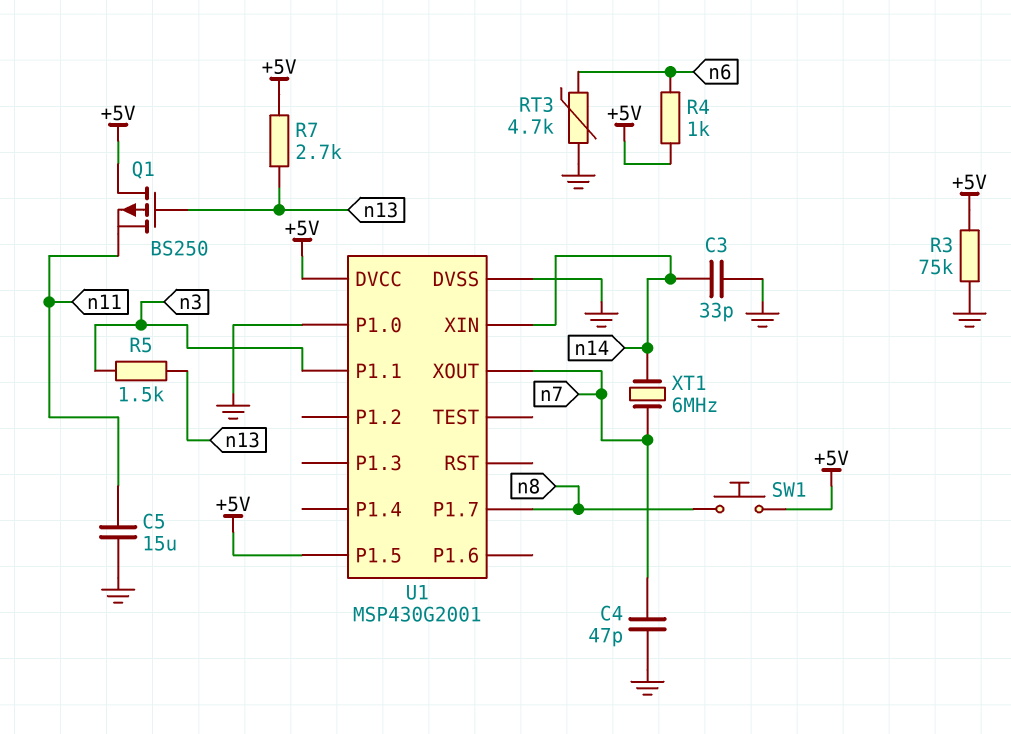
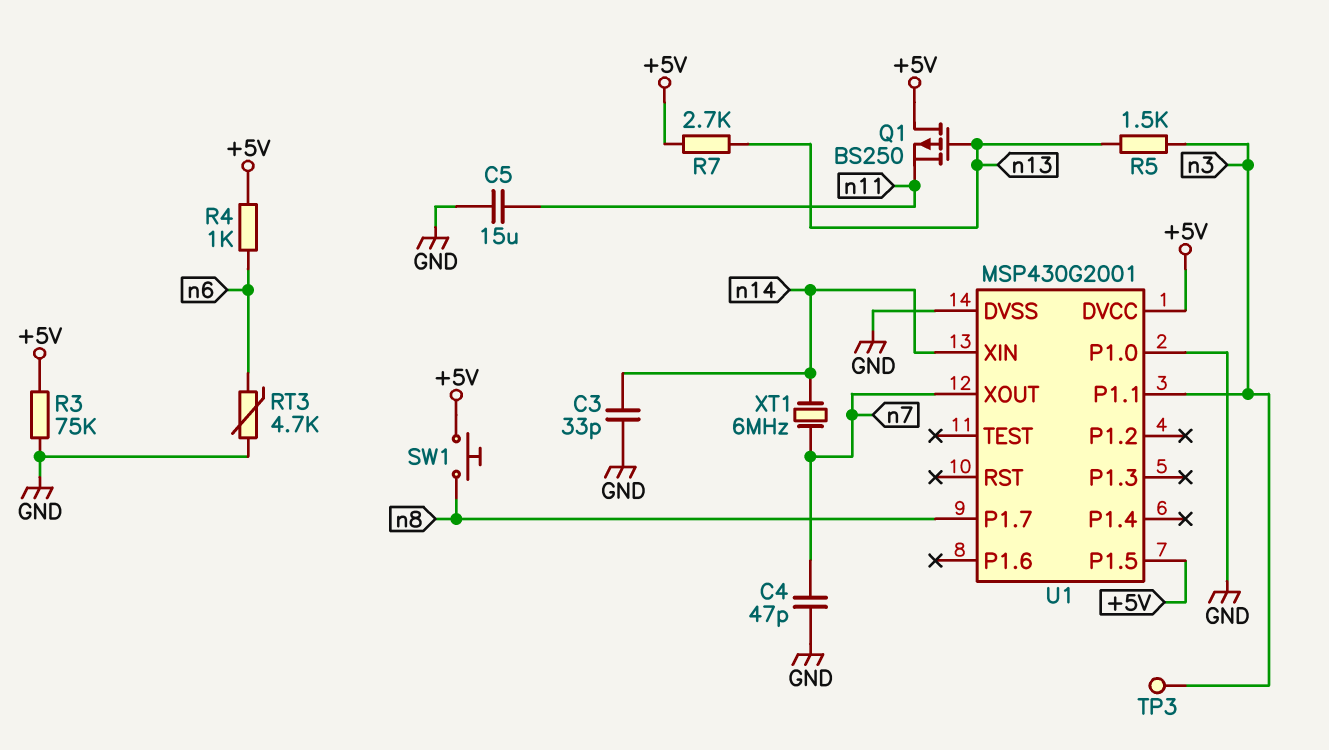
TP3: none -> test point (n3)

